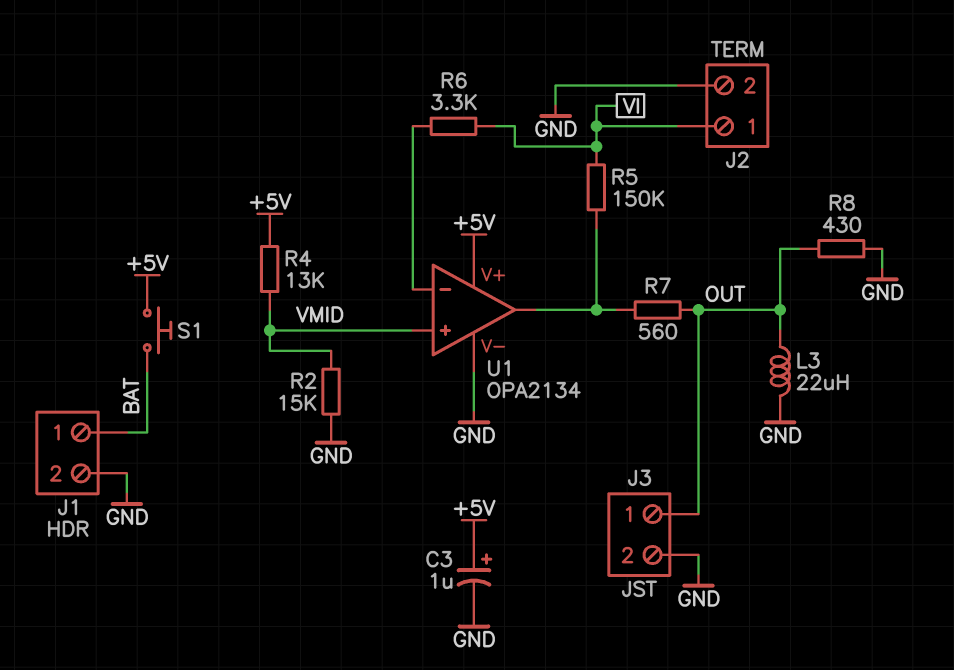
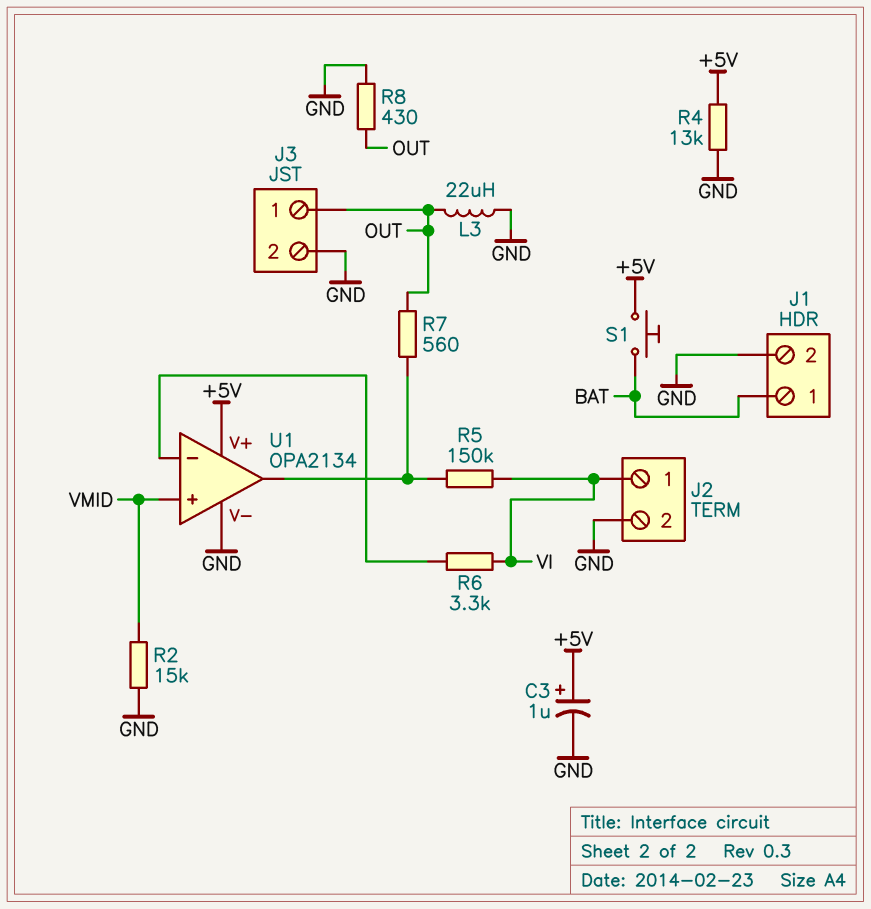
R4: 13k (+5V, VMID) -> 13k (+5V, GND)

